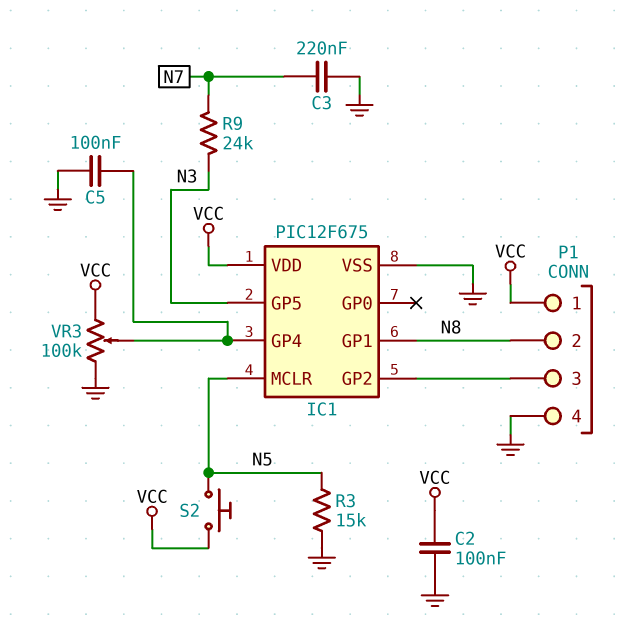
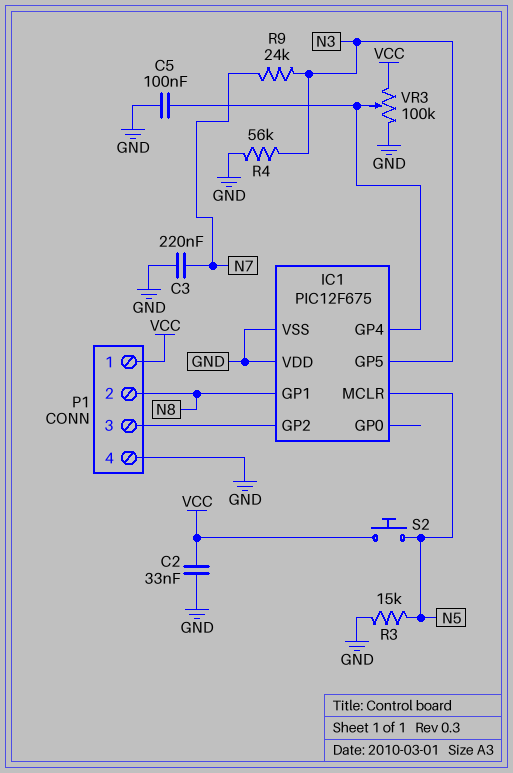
C2: 100nF (GND, VCC) -> 33nF (GND, VCC)
IC1 pin VDD: VCC -> GND
R4: none -> 56k (GND, N3)

